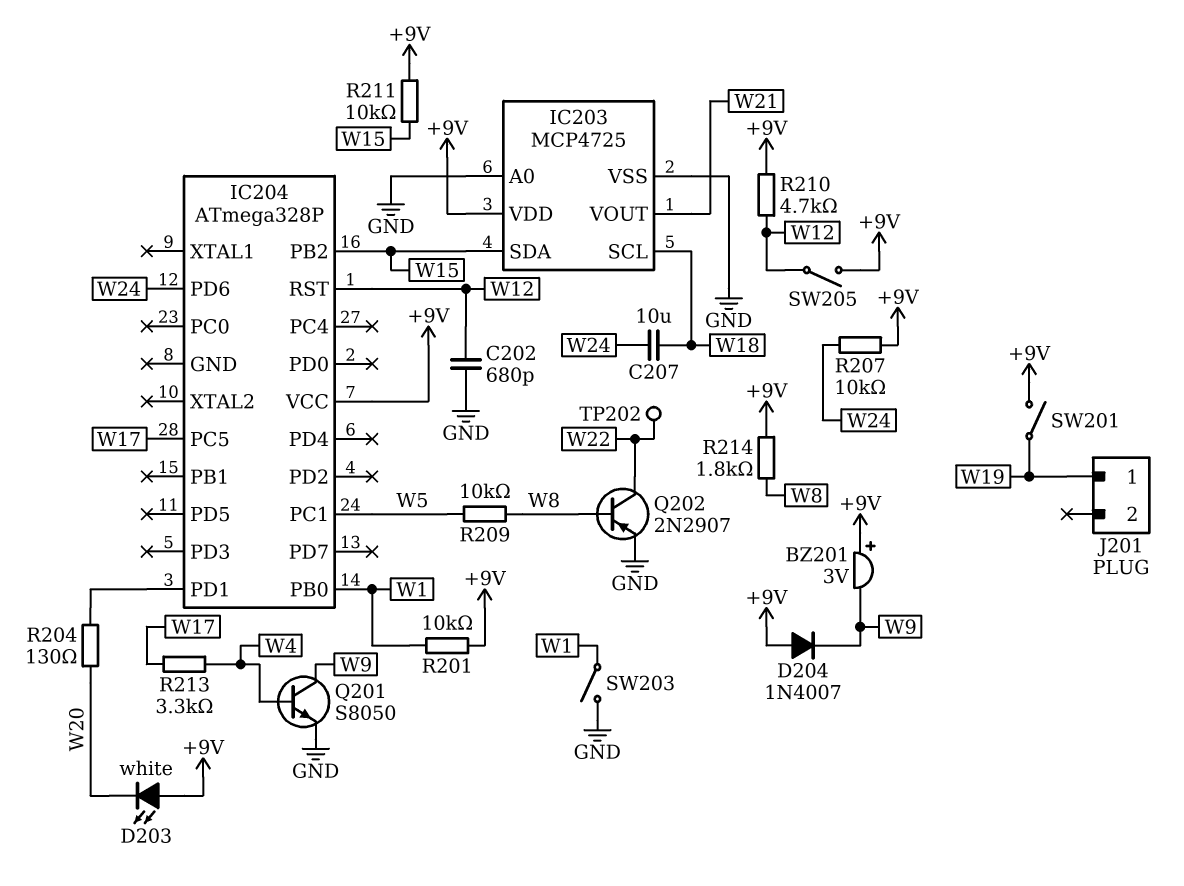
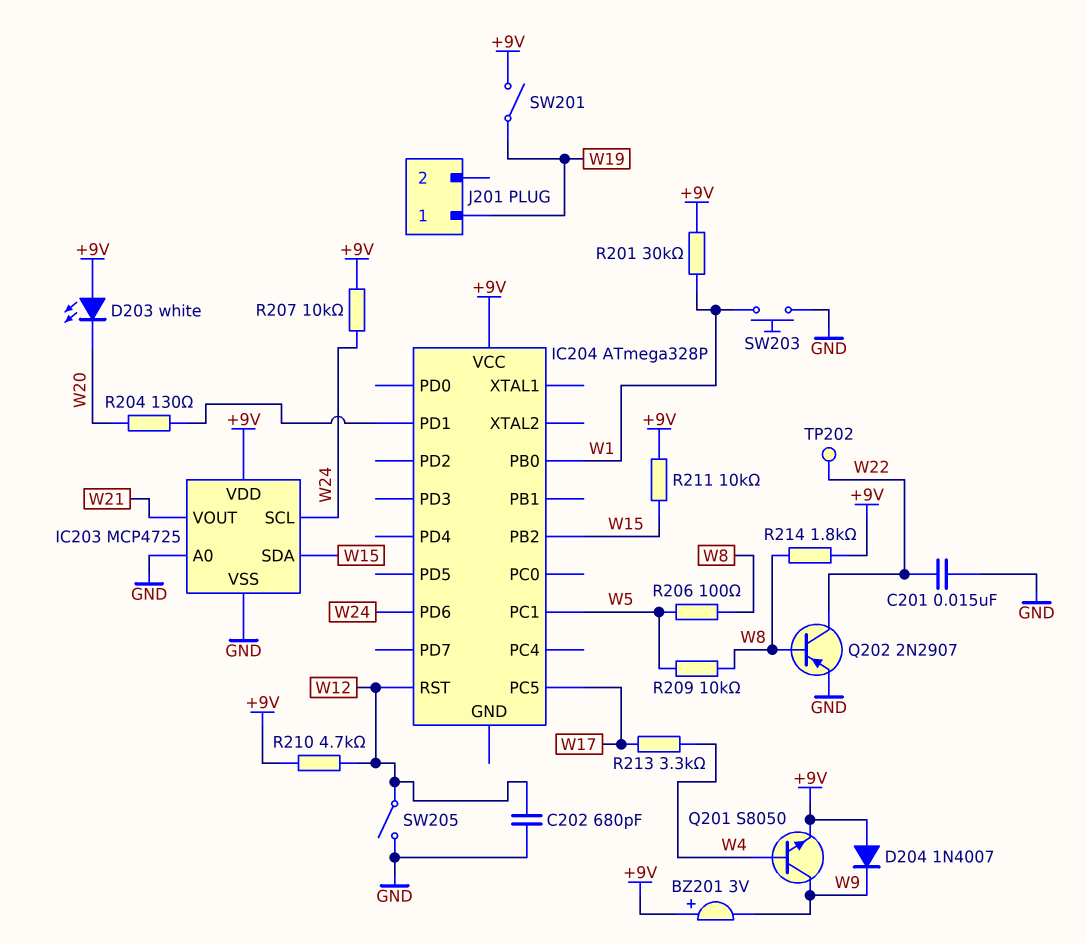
C201: none -> 15nF (GND, W22)
C207: 10uF (W18, W24) -> none
IC203 pin SCL: W18 -> W24
Q201: NPN S8050 (B W4, C W9, E GND) -> NPN S8050 (B W4, C W9, E +9V)
R201: 10k (+9V, W1) -> 30k (+9V, W1)
R206: none -> 100 (W5, W8)
SW203: switch (GND, W1) -> button (GND, W1)
SW205: switch (+9V, W12) -> switch (GND, W12)

